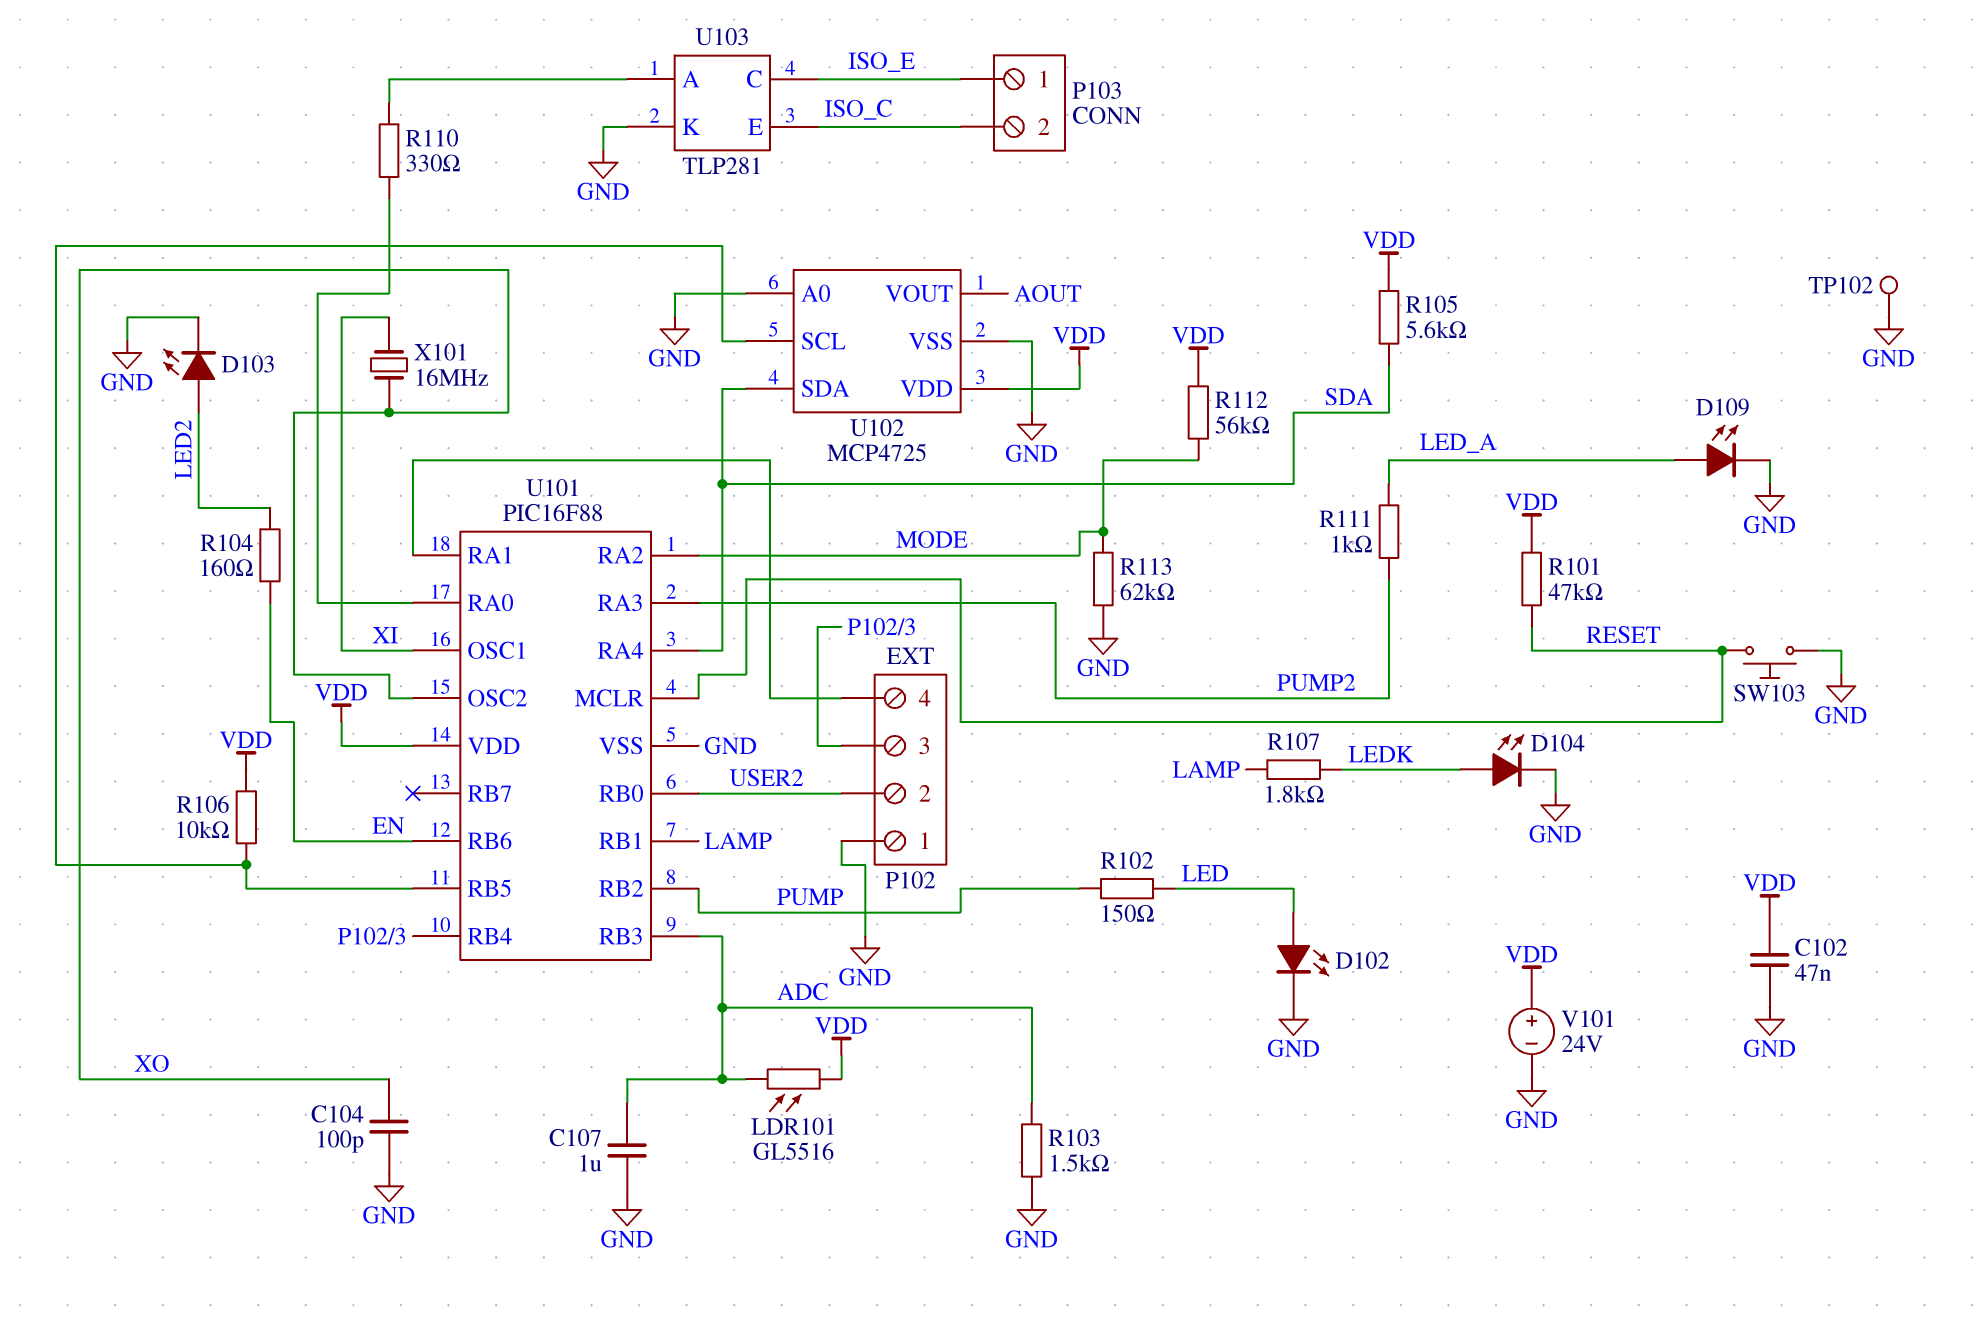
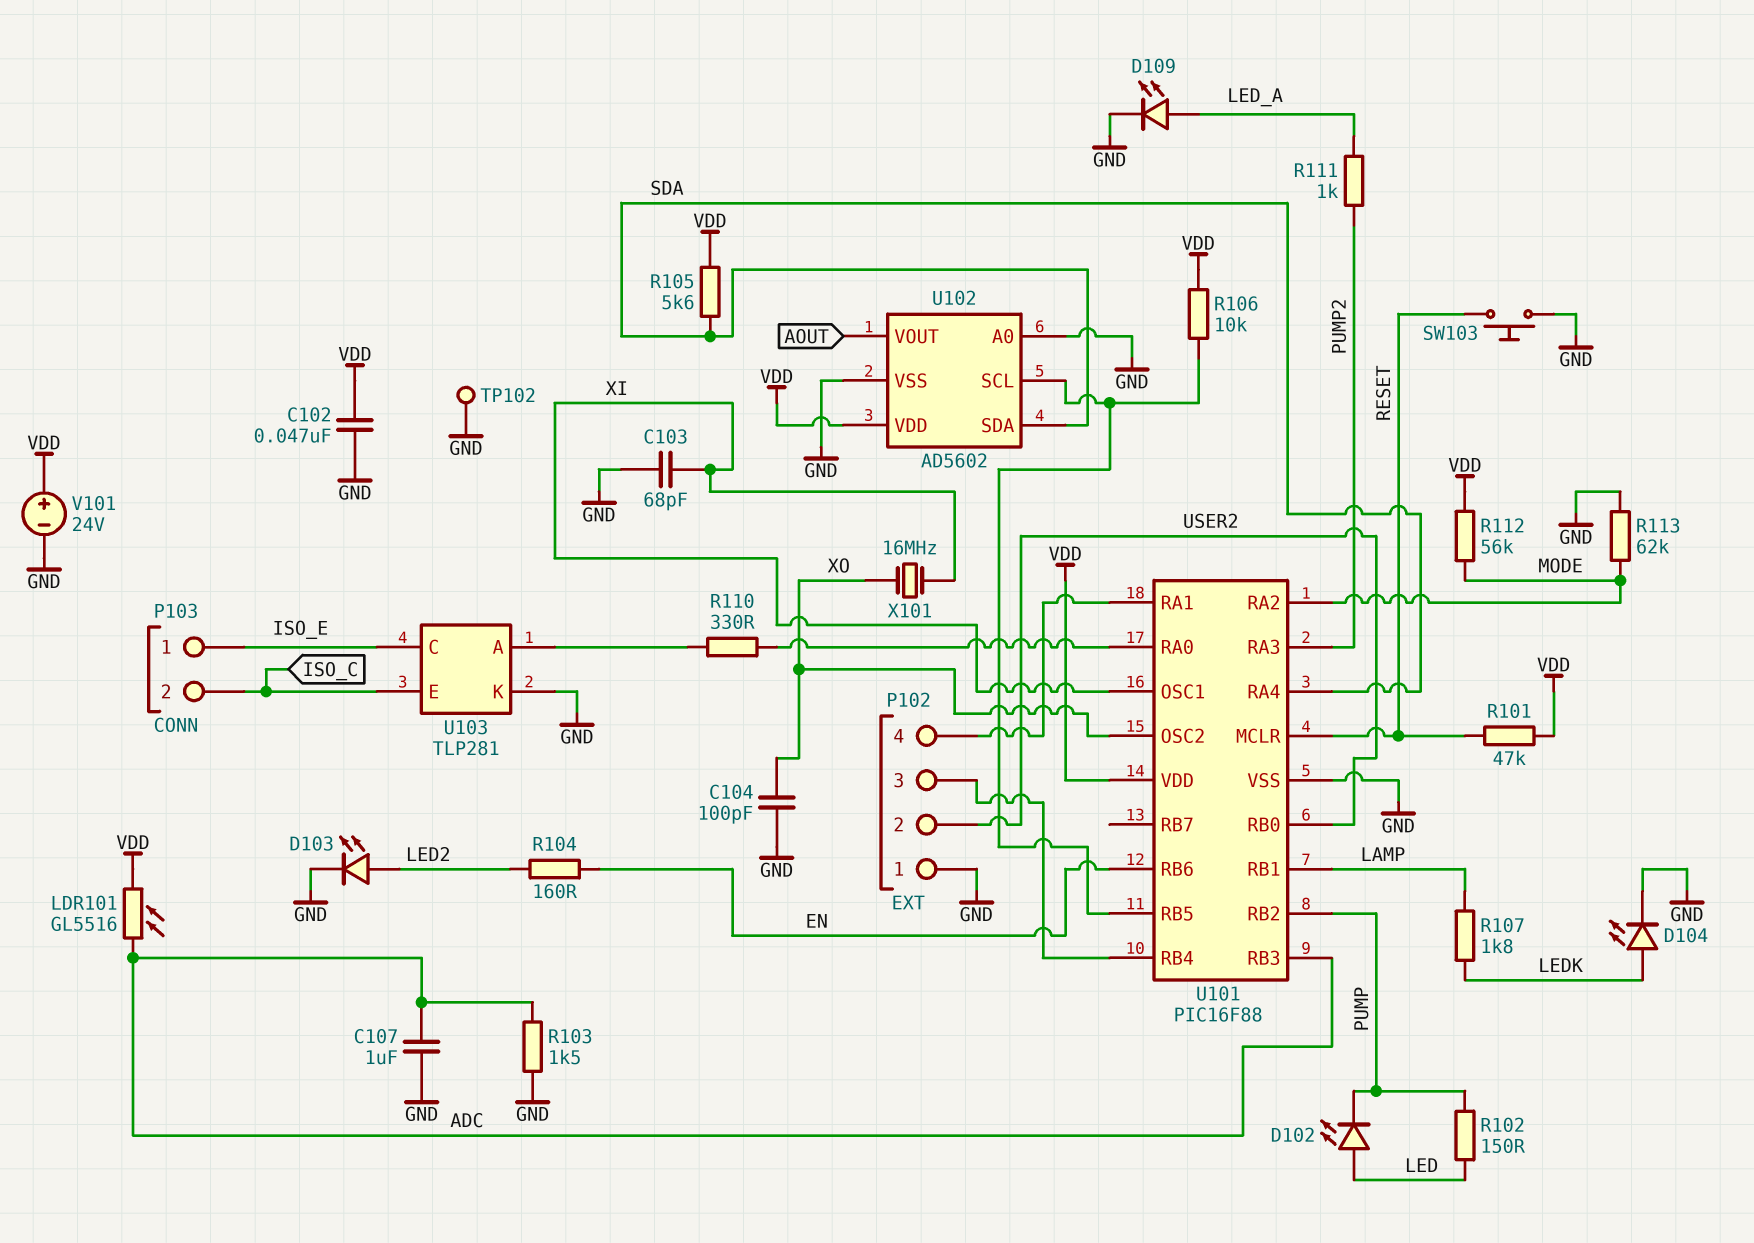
C103: none -> 68pF (GND, XI)
D102: LED (A LED, K GND) -> LED (A LED, K PUMP)
U102: MCP4725 -> AD5602

